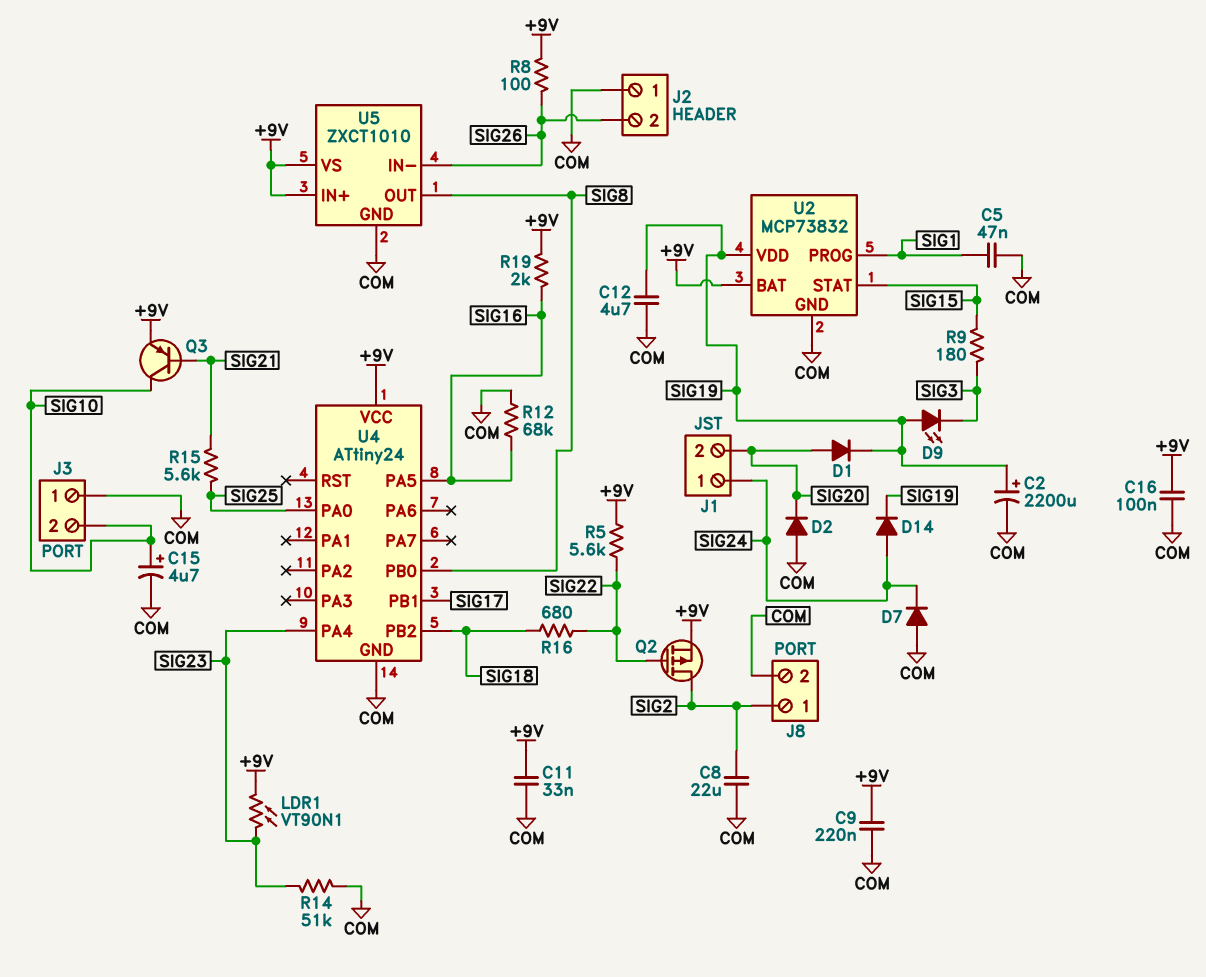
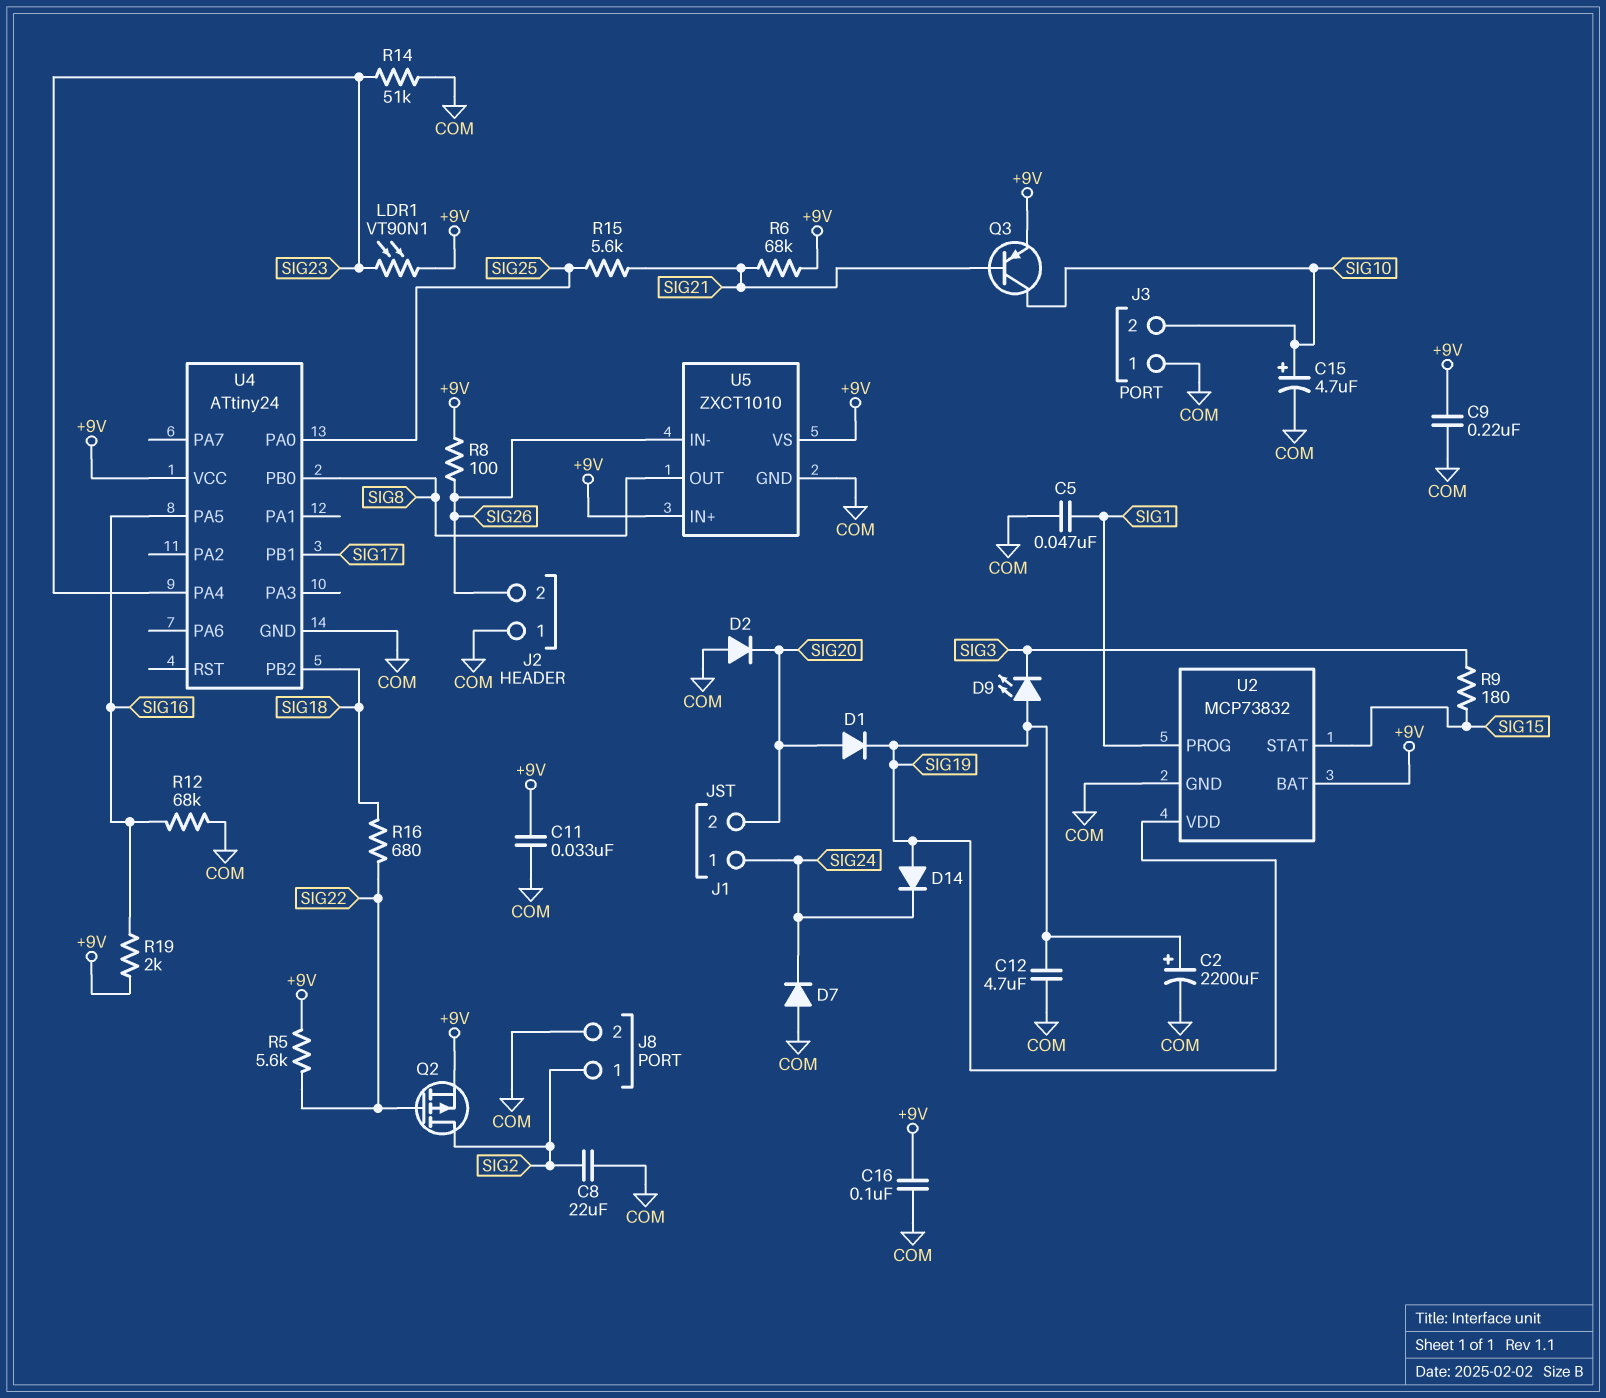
D14: diode (A SIG24, K SIG19) -> diode (A SIG19, K SIG24)
R6: none -> 68k (+9V, SIG21)

